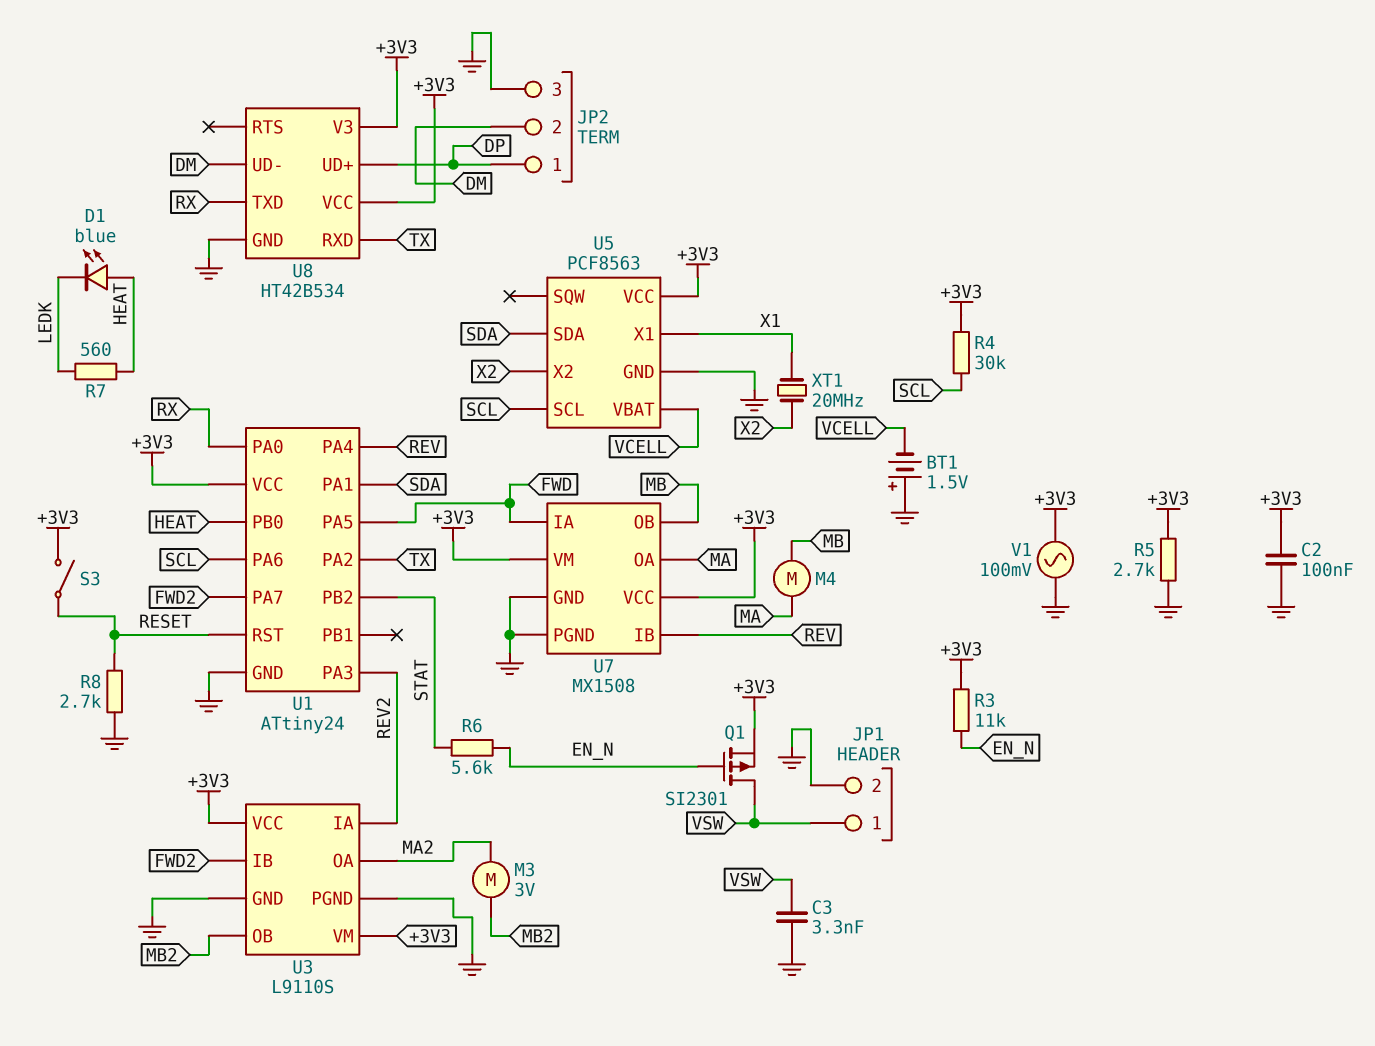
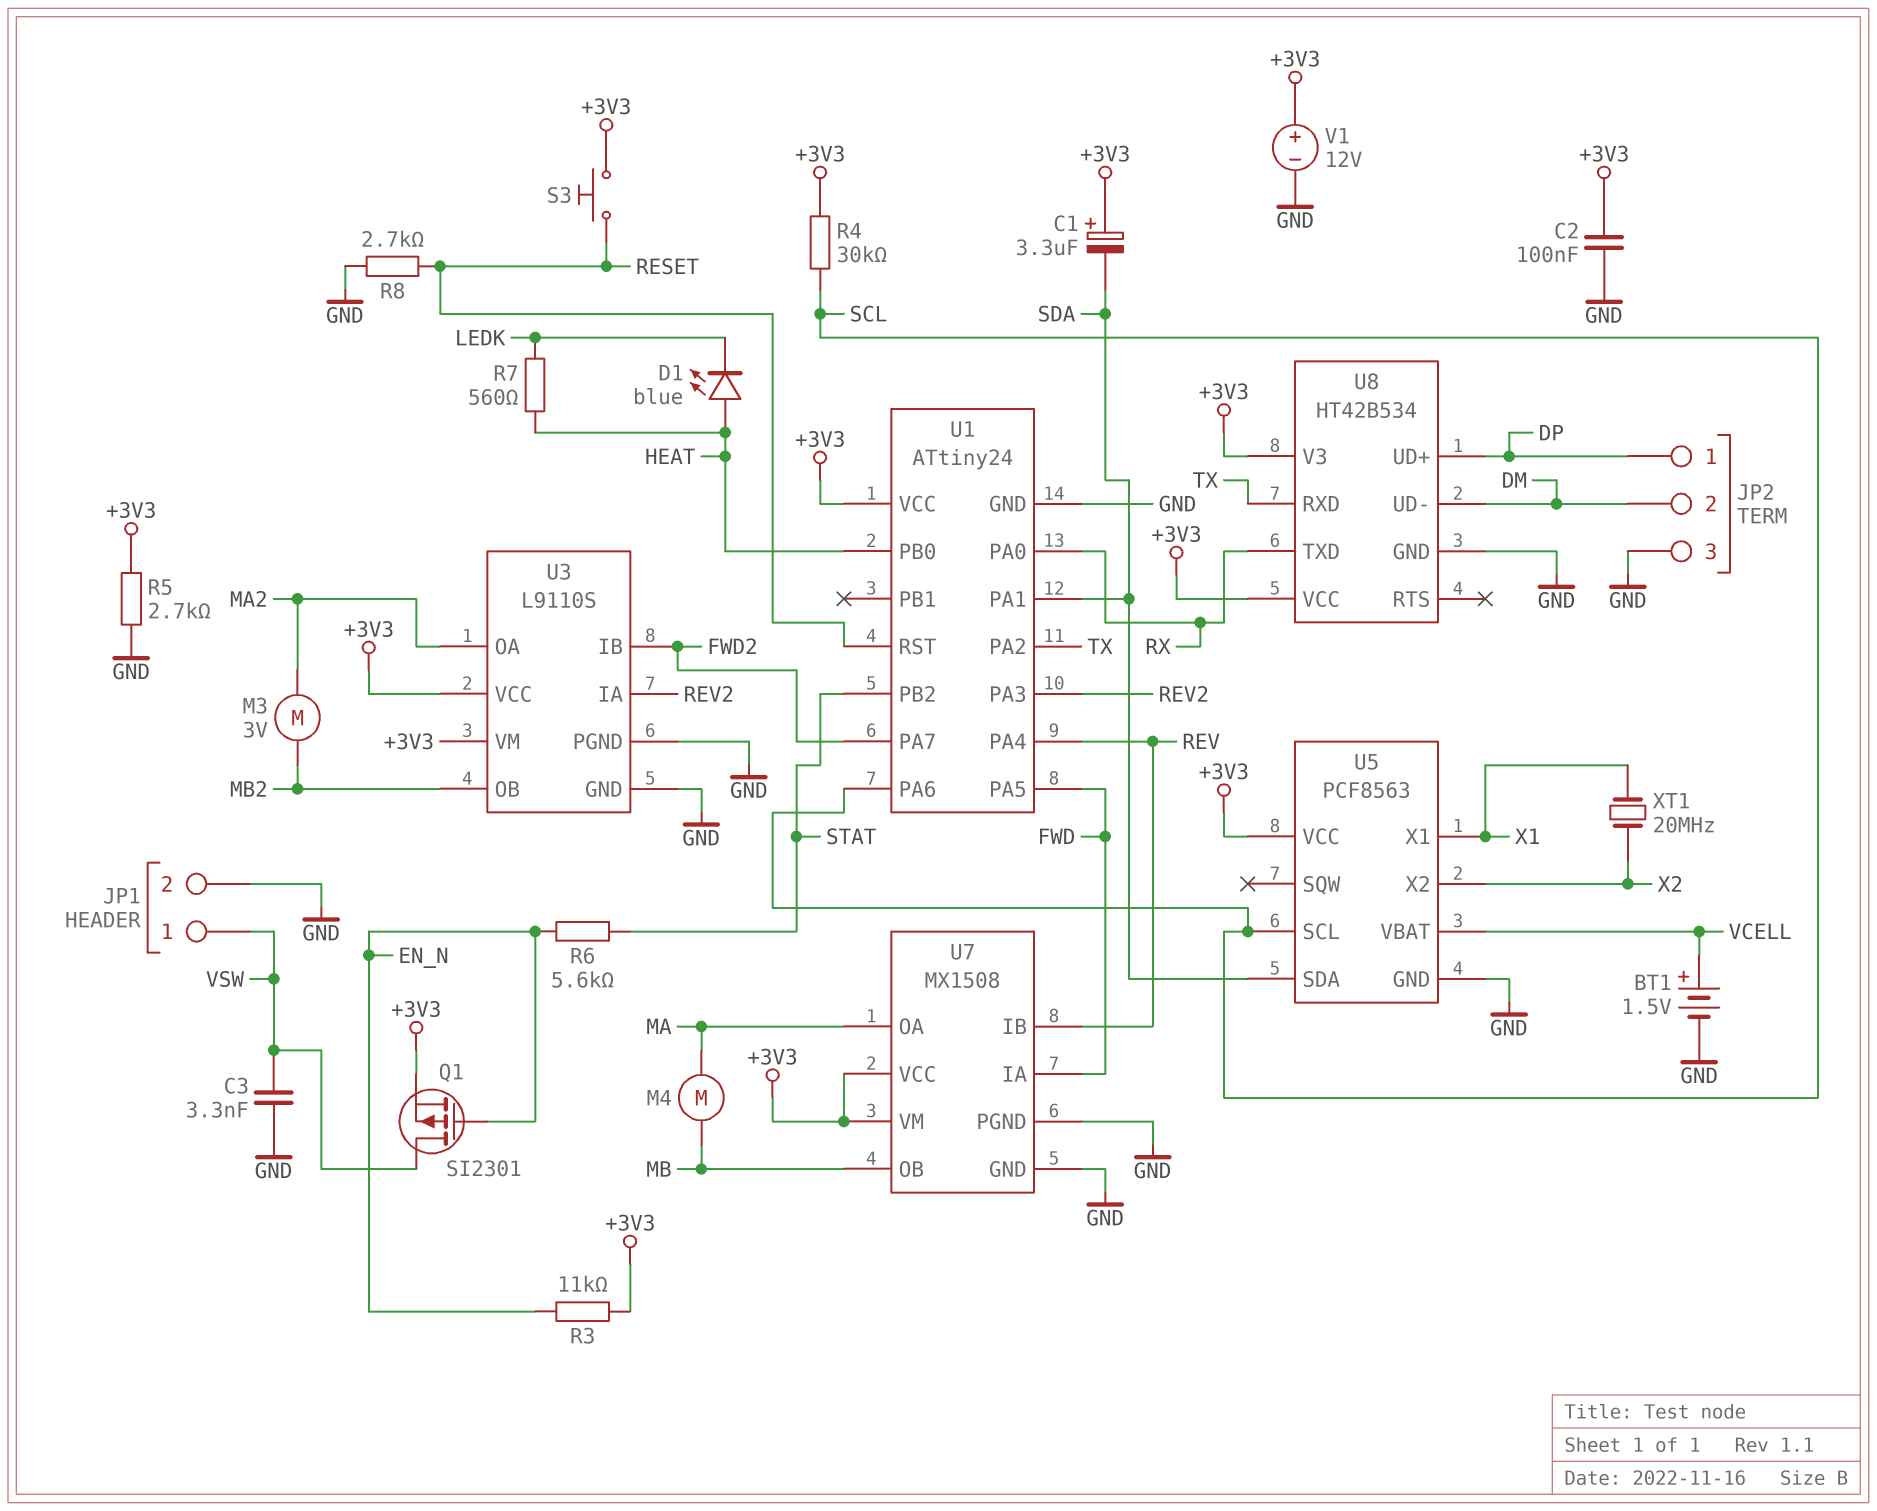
BT1: 1.5V (plus GND, minus VCELL) -> 1.5V (plus VCELL, minus GND)
C1: none -> 3.3uF (plus +3V3, minus SDA)
S3: switch (+3V3, RESET) -> button (+3V3, RESET)
V1: AC 100mV (+3V3, GND) -> 12V (plus +3V3, minus GND)

